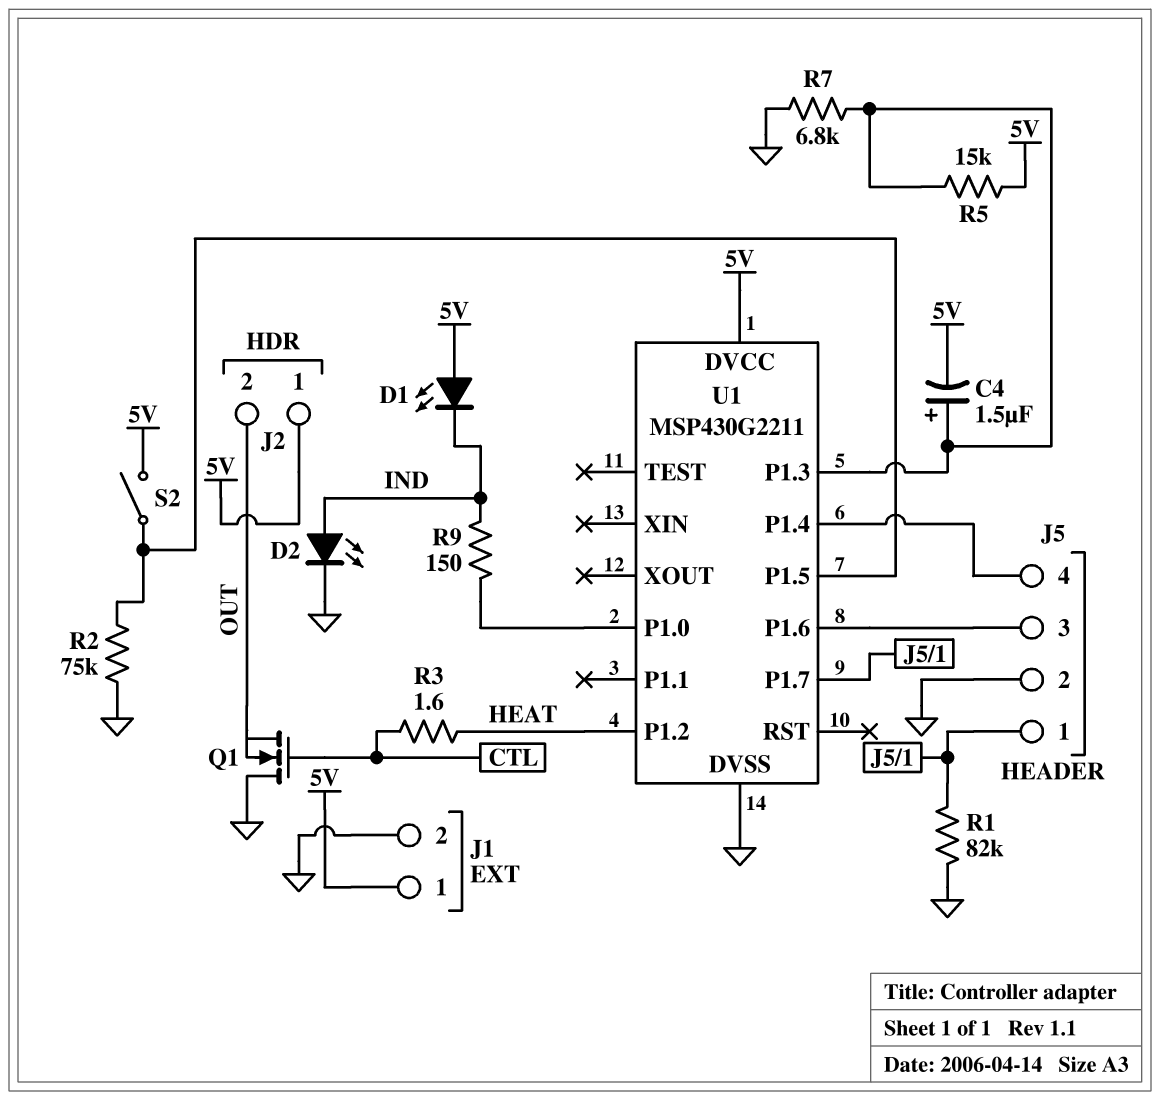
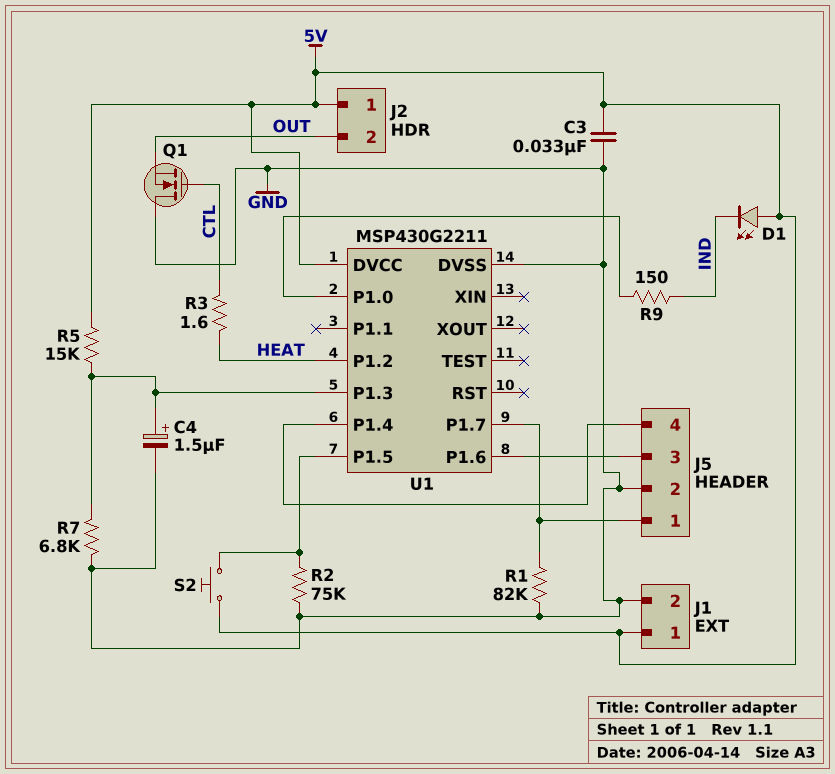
C3: none -> 33nF (5V, GND)
C4: 1.5uF (plus U1/P1.3, minus 5V) -> 1.5uF (plus U1/P1.3, minus GND)
D2: LED (A IND, K GND) -> none
S2: switch (5V, U1/P1.5) -> button (5V, U1/P1.5)

